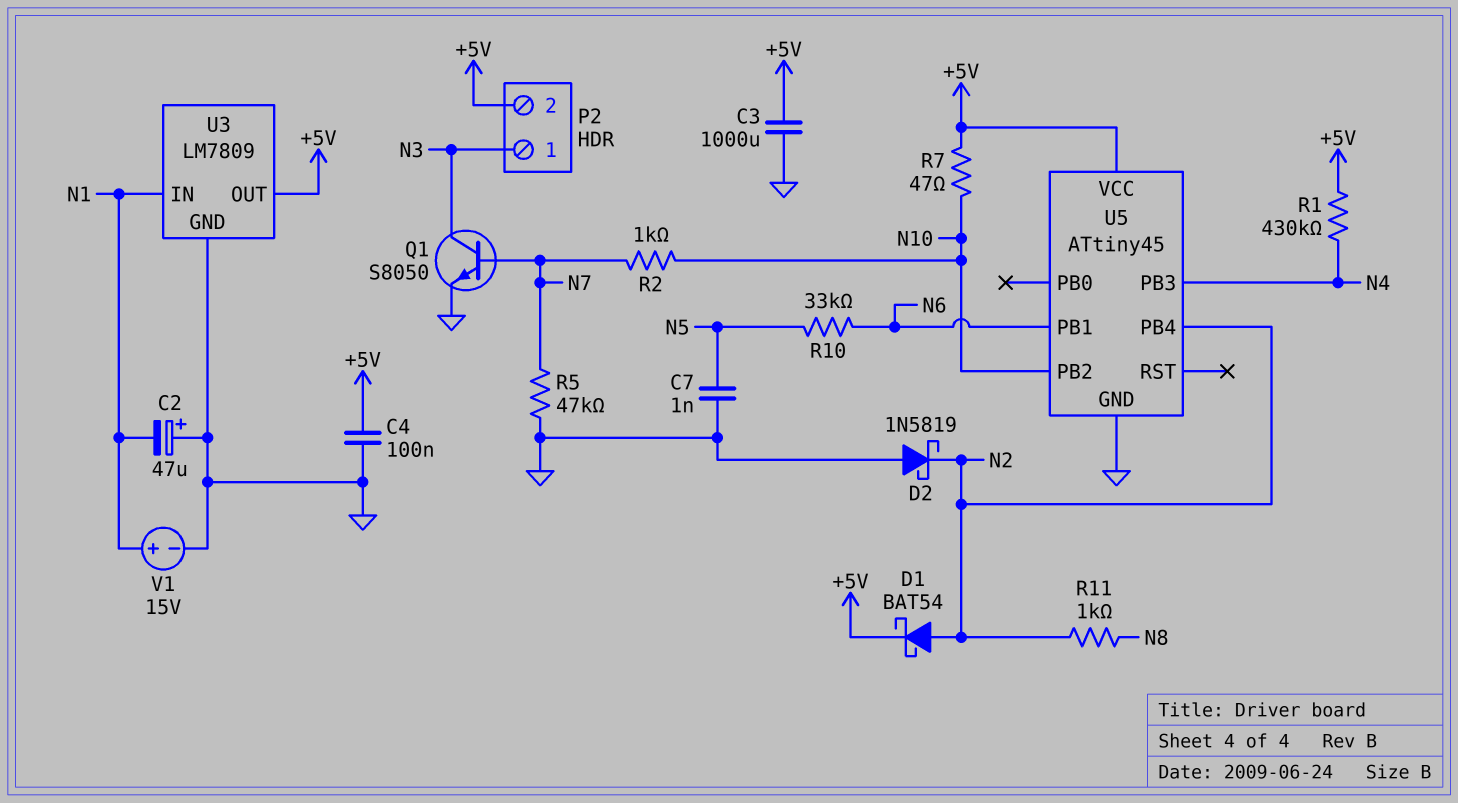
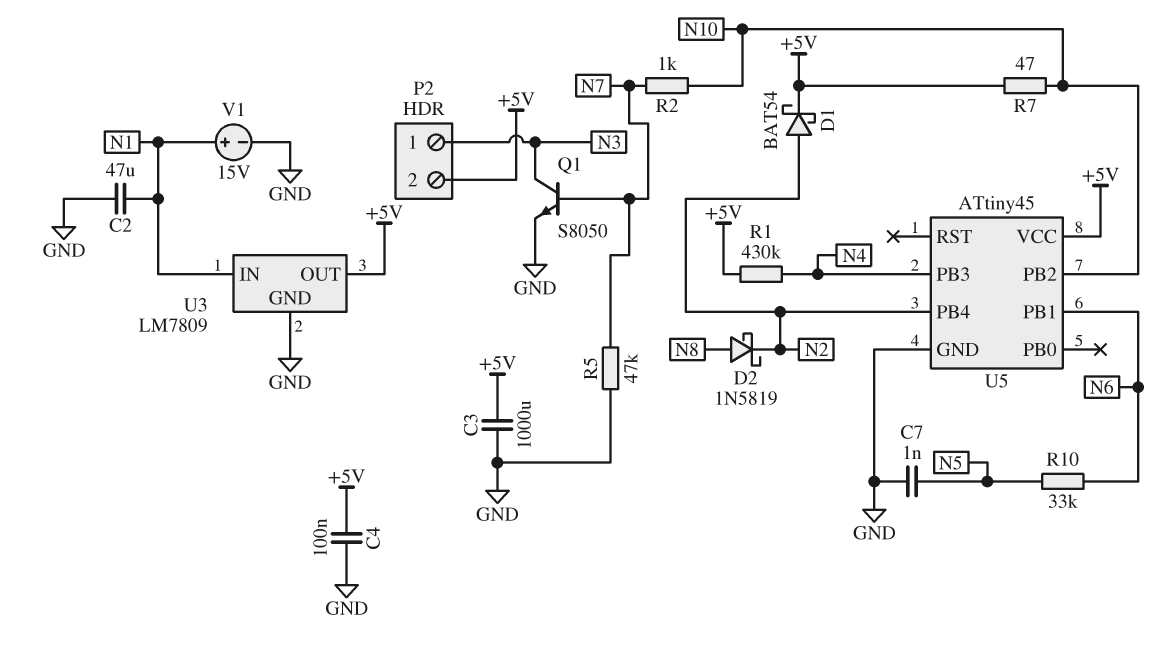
C2: 47uF (plus GND, minus N1) -> 47uF (GND, N1)
D2: schottky 1N5819 (A GND, K N2) -> schottky 1N5819 (A N8, K N2)
R11: 1k (N2, N8) -> none

